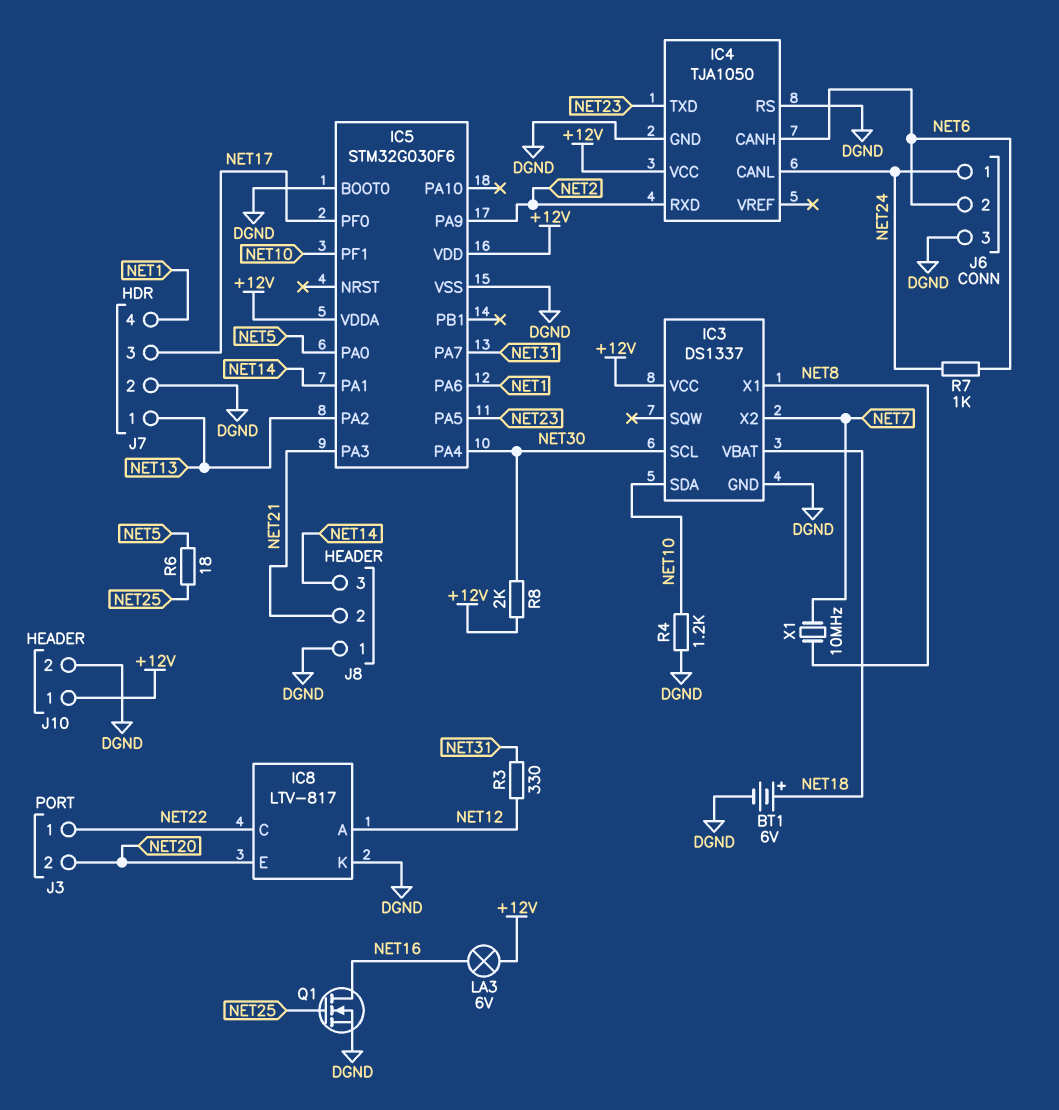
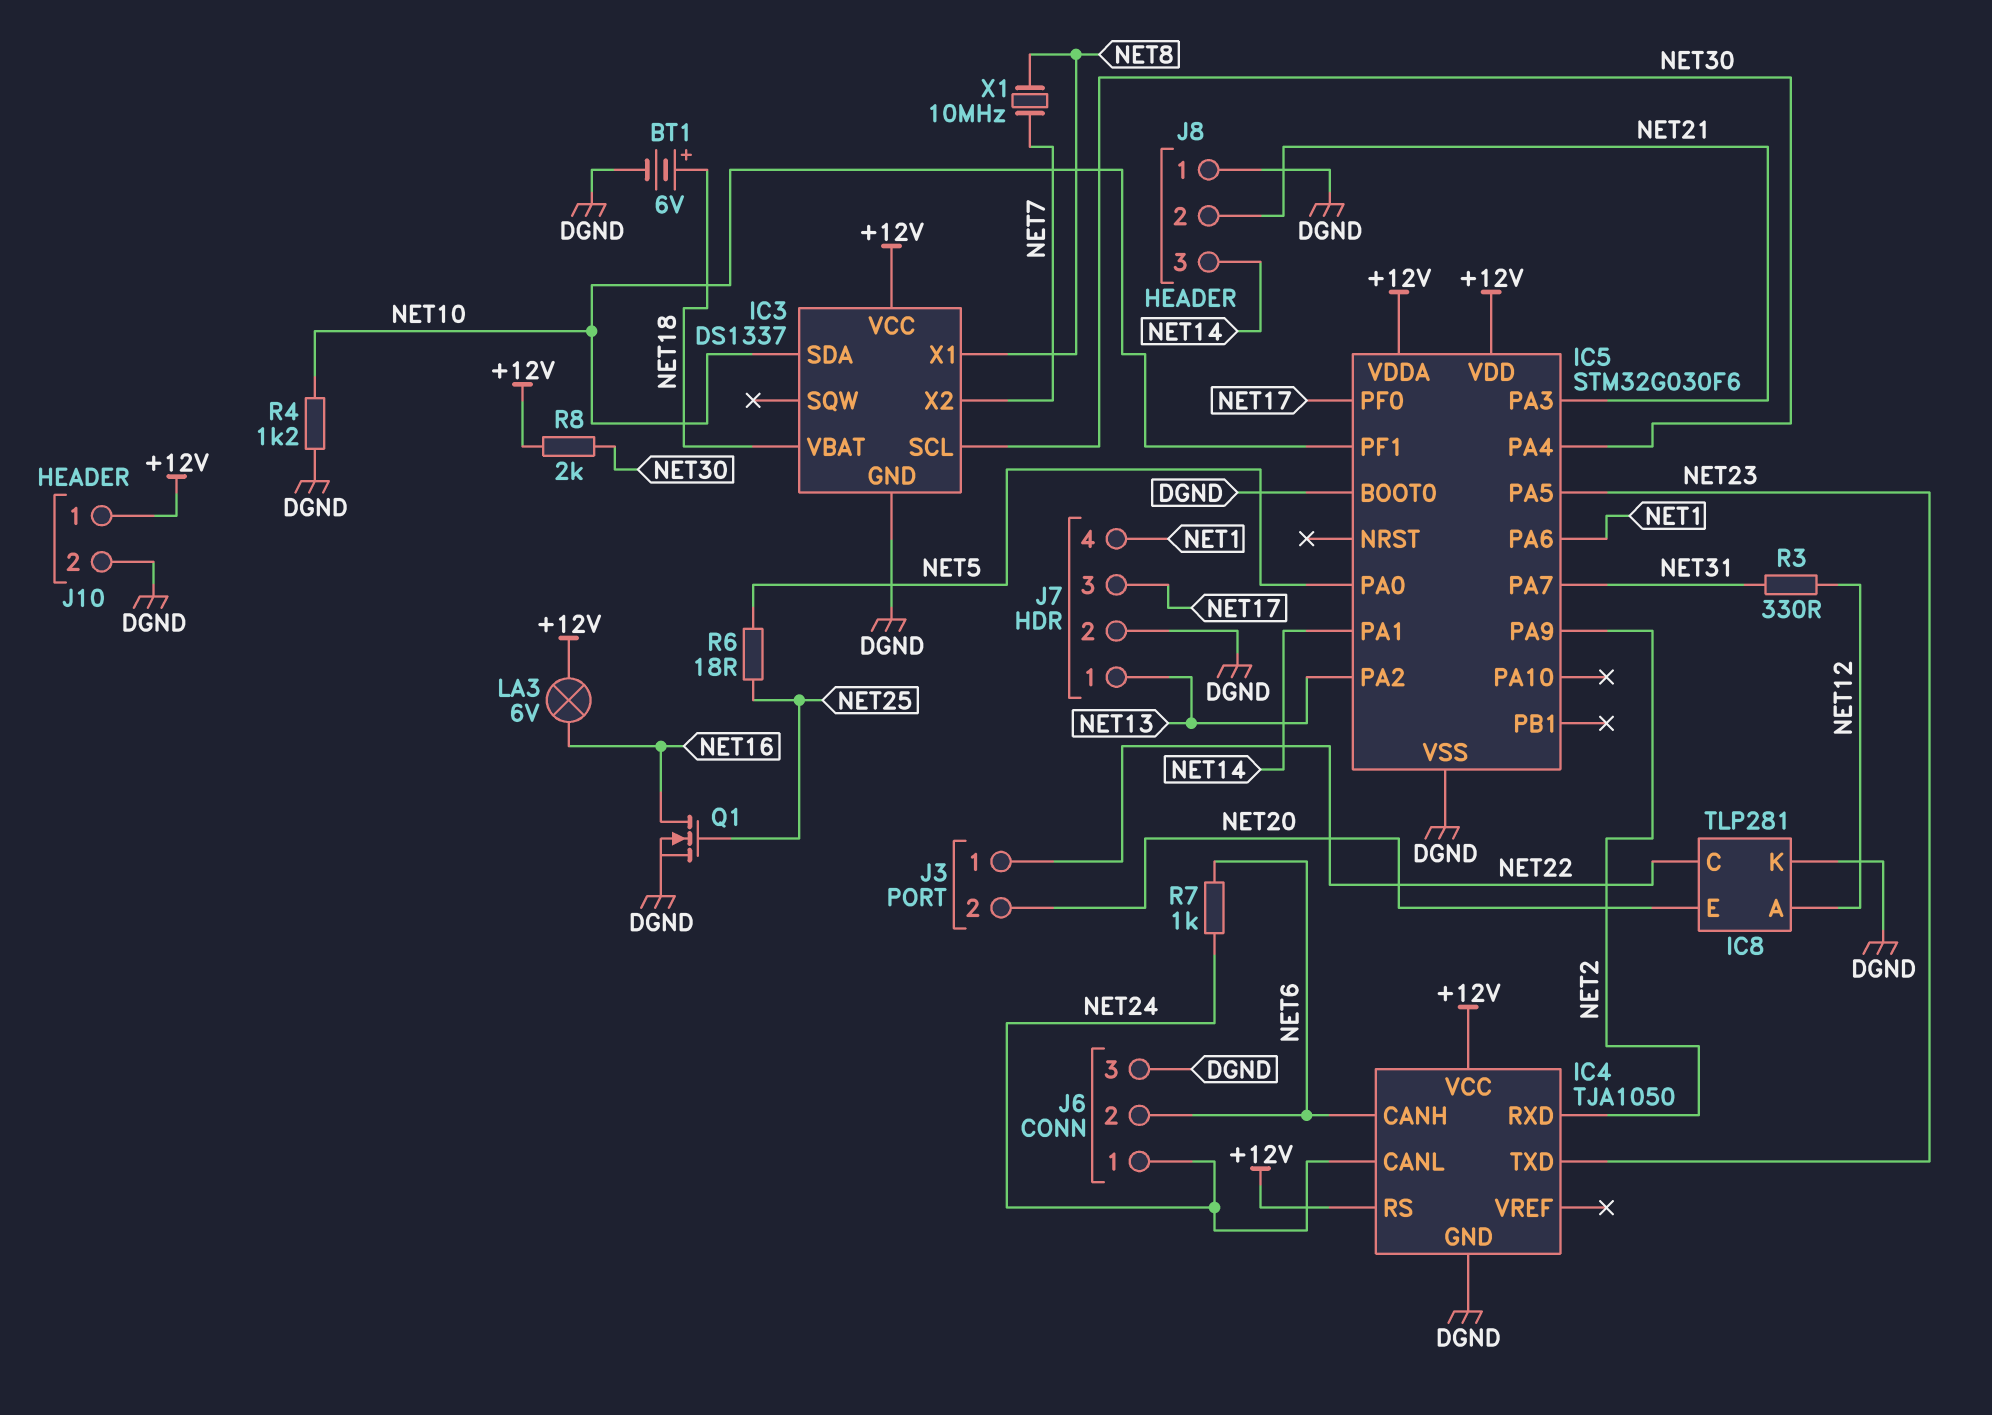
IC4 pin RS: DGND -> +12V
IC8: LTV-817 -> TLP281

